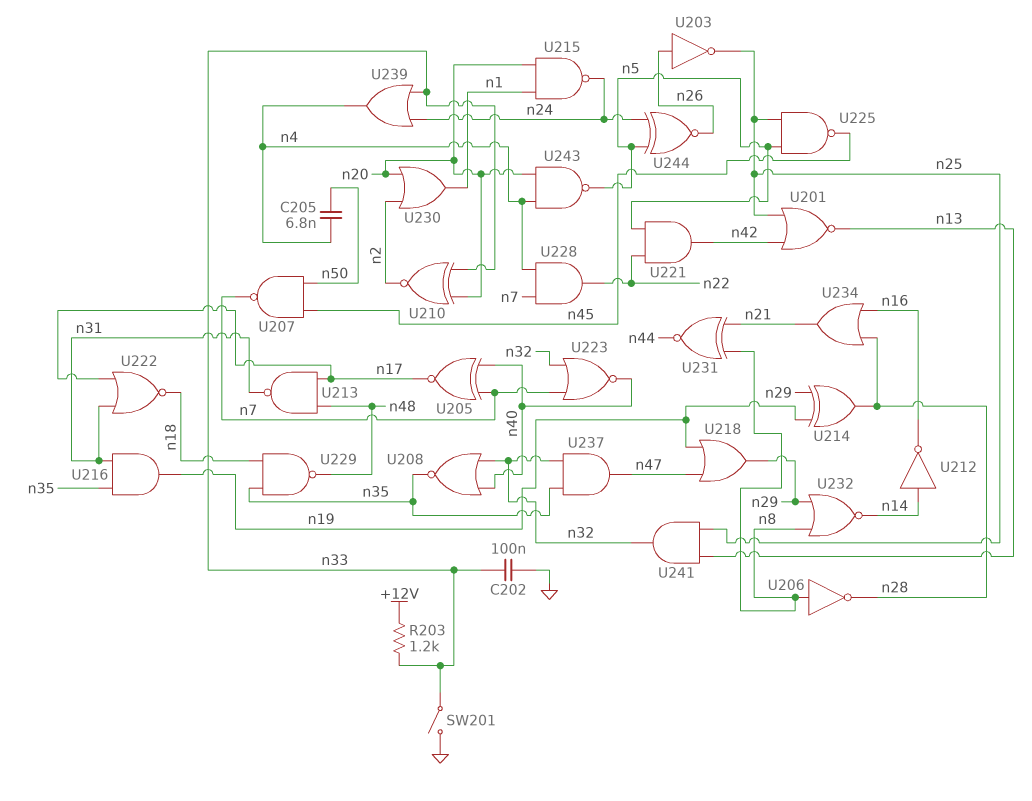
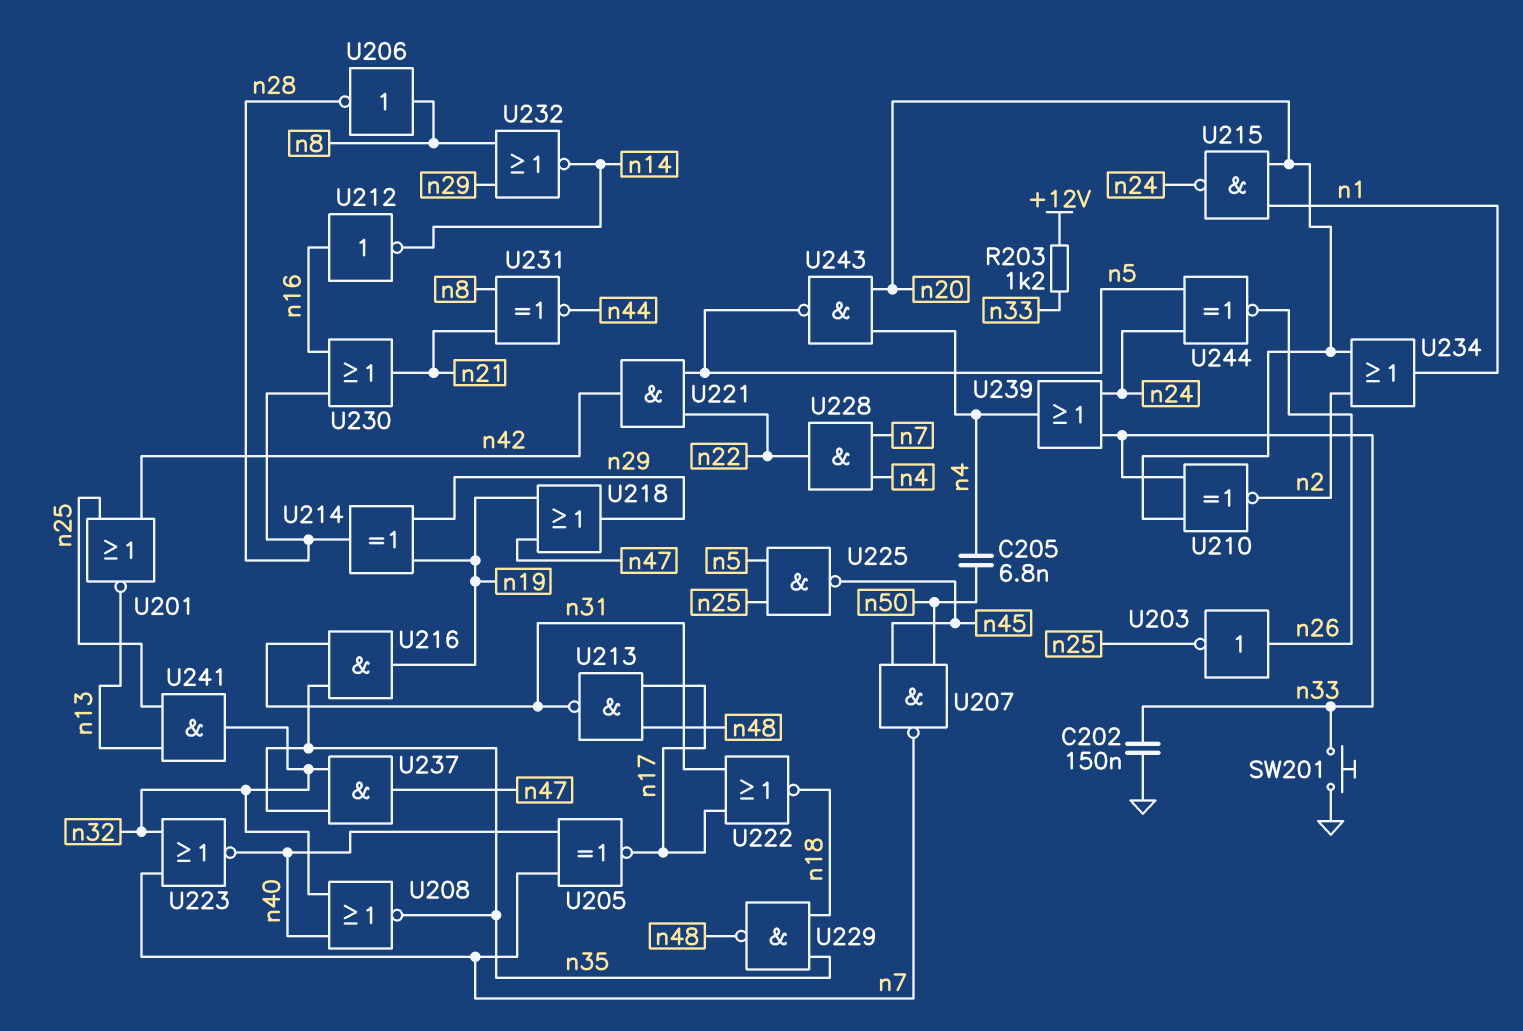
C202: 100nF (GND, n33) -> 150nF (GND, n33)
SW201: switch (GND, n33) -> button (GND, n33)
U212: NOT (in n14, out n16) -> NOT (in n16, out n14)
U230: OR (in n2, in n20, out n1) -> OR (in n16, in n28, out n21)
U234: OR (in n16, in n28, out n21) -> OR (in n2, in n20, out n1)

